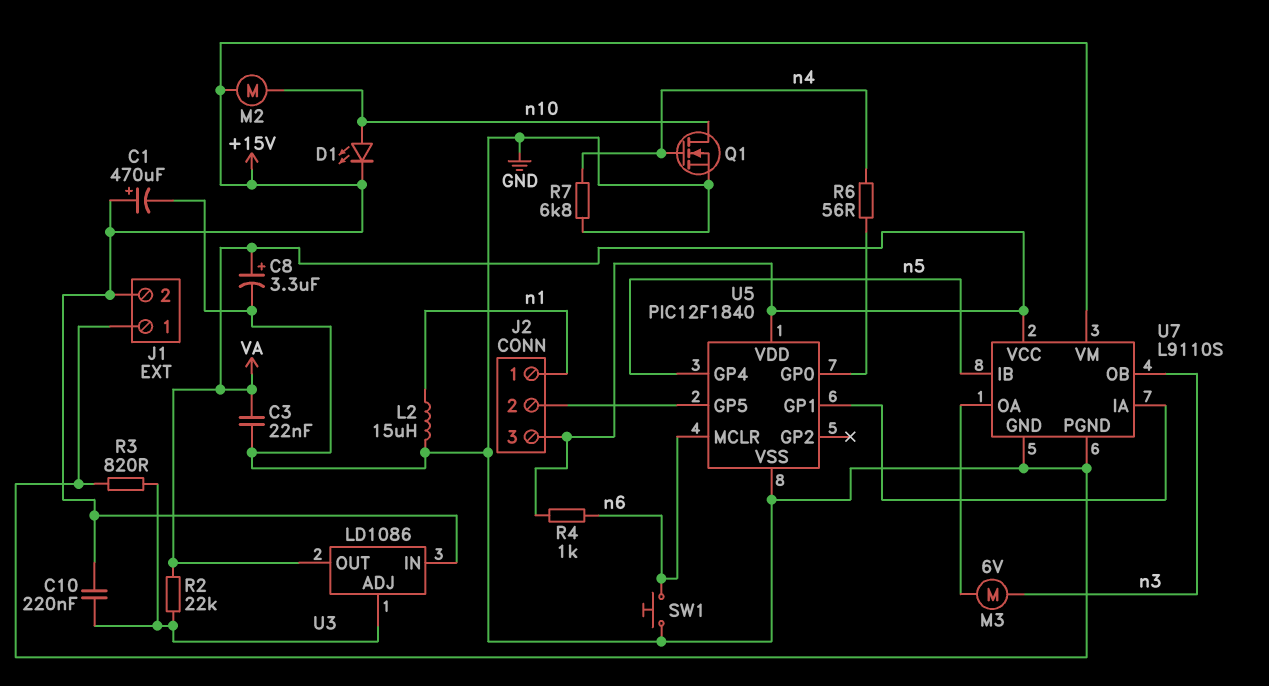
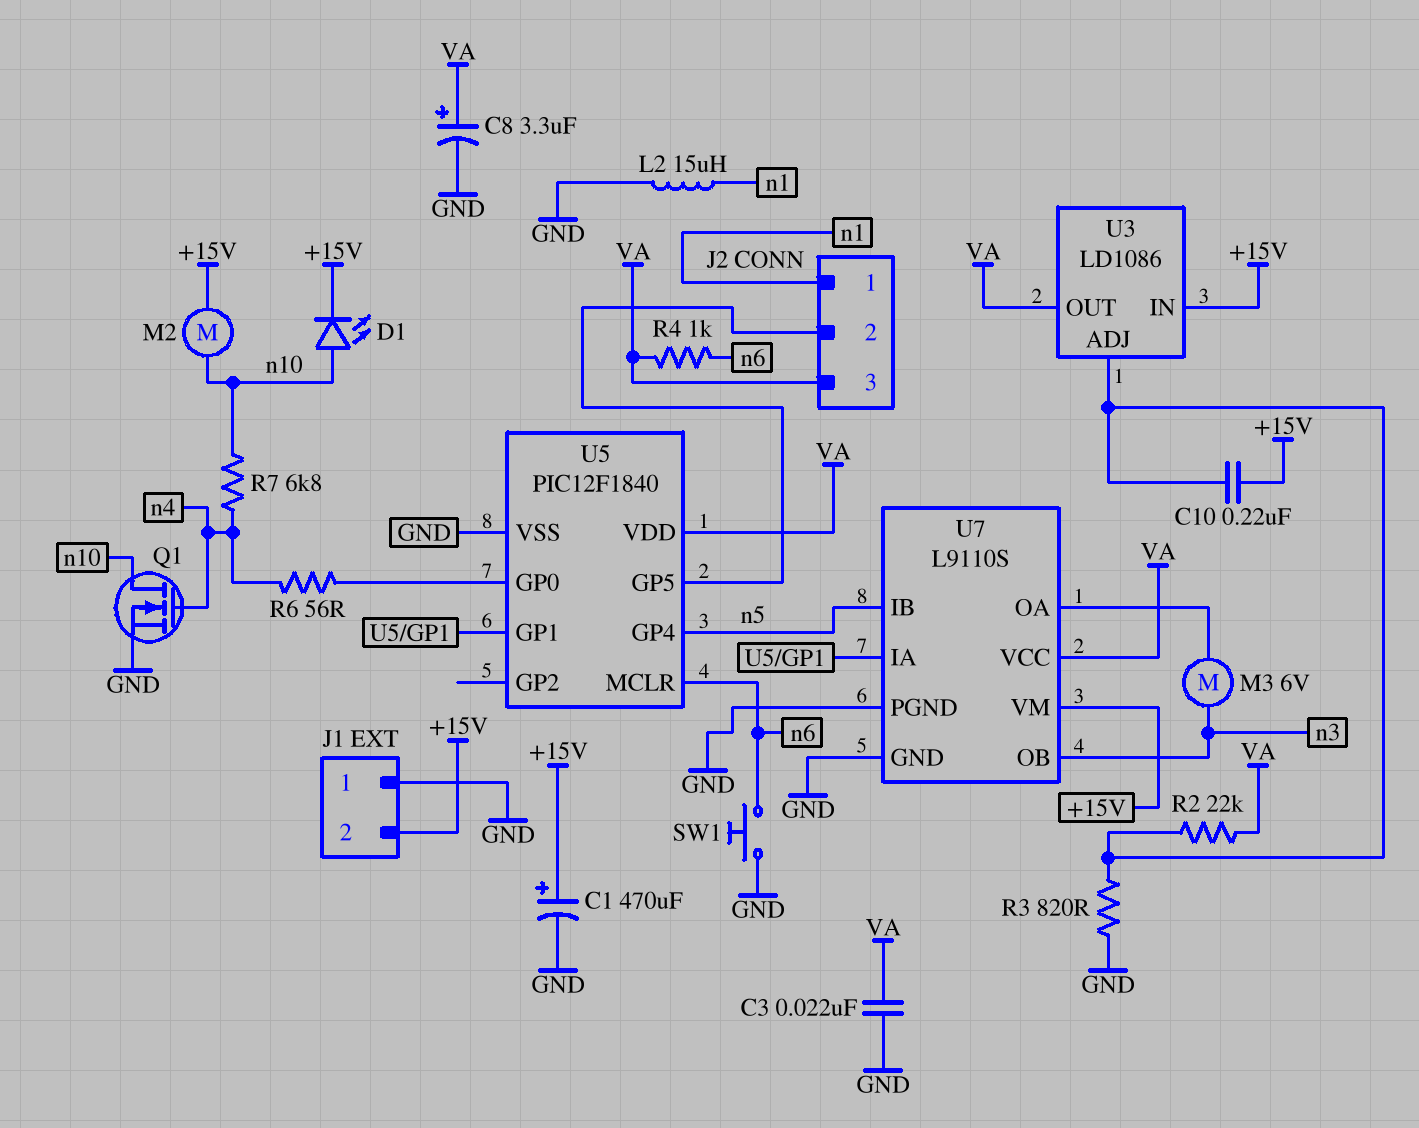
R7: 6.8k (GND, n4) -> 6.8k (n4, n10)

